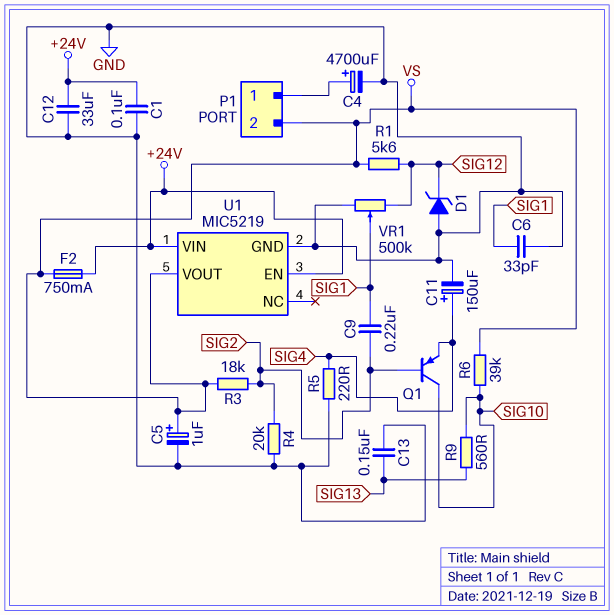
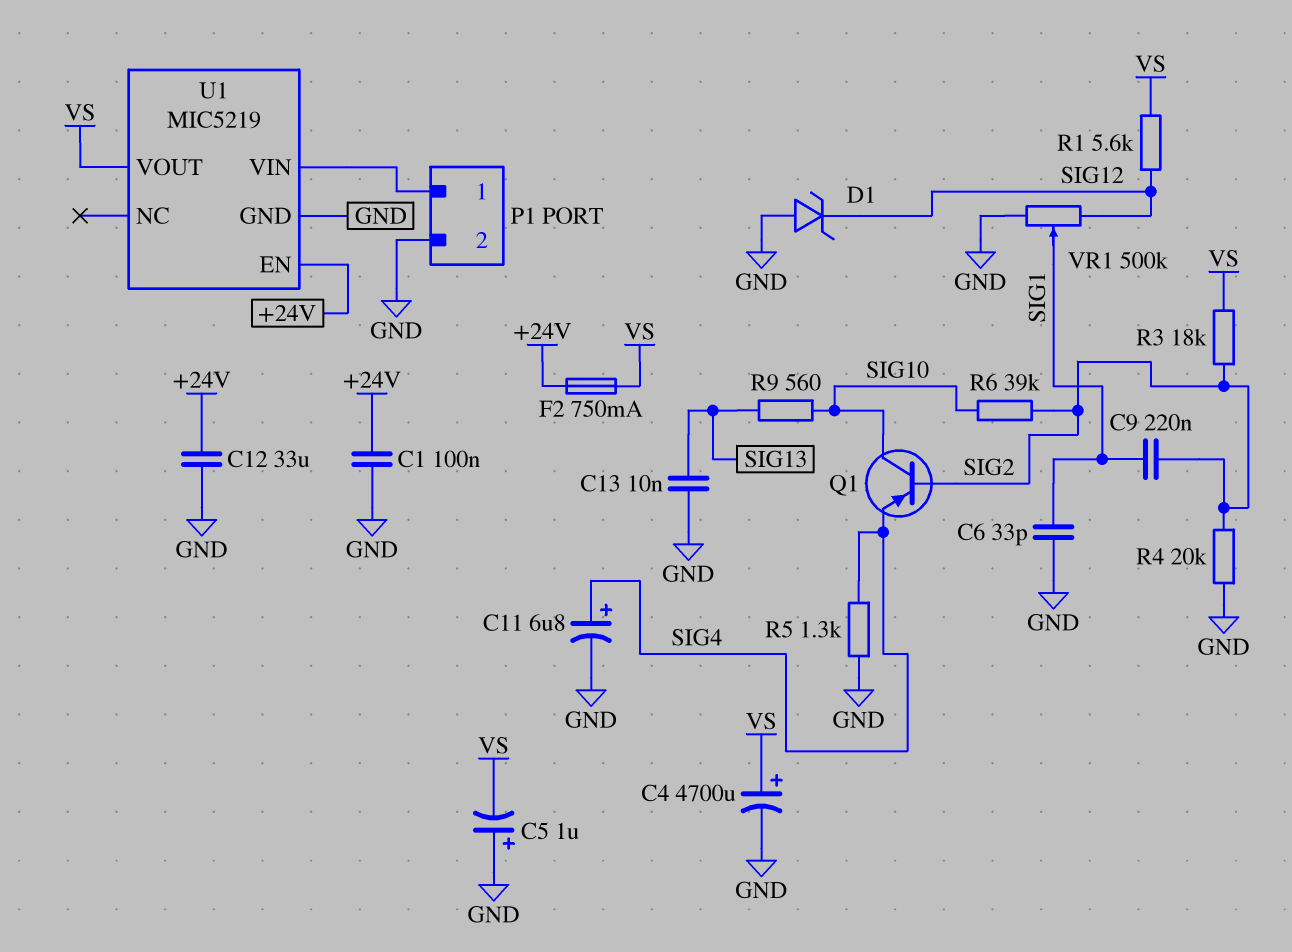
C4: 4700uF (plus P1/1, minus GND) -> 4700uF (plus VS, minus GND)
C5: 1uF (plus VS, minus GND) -> 1uF (plus GND, minus VS)
C11: 150uF (plus SIG4, minus GND) -> 6.8uF (plus SIG4, minus GND)
C13: 150nF (GND, SIG13) -> 10nF (GND, SIG13)
P1 pin 2: VS -> GND
R5: 220 (GND, SIG4) -> 1.3k (GND, SIG4)
R6: 39k (SIG10, VS) -> 39k (SIG2, SIG10)
U1 pin VIN: +24V -> P1/1

